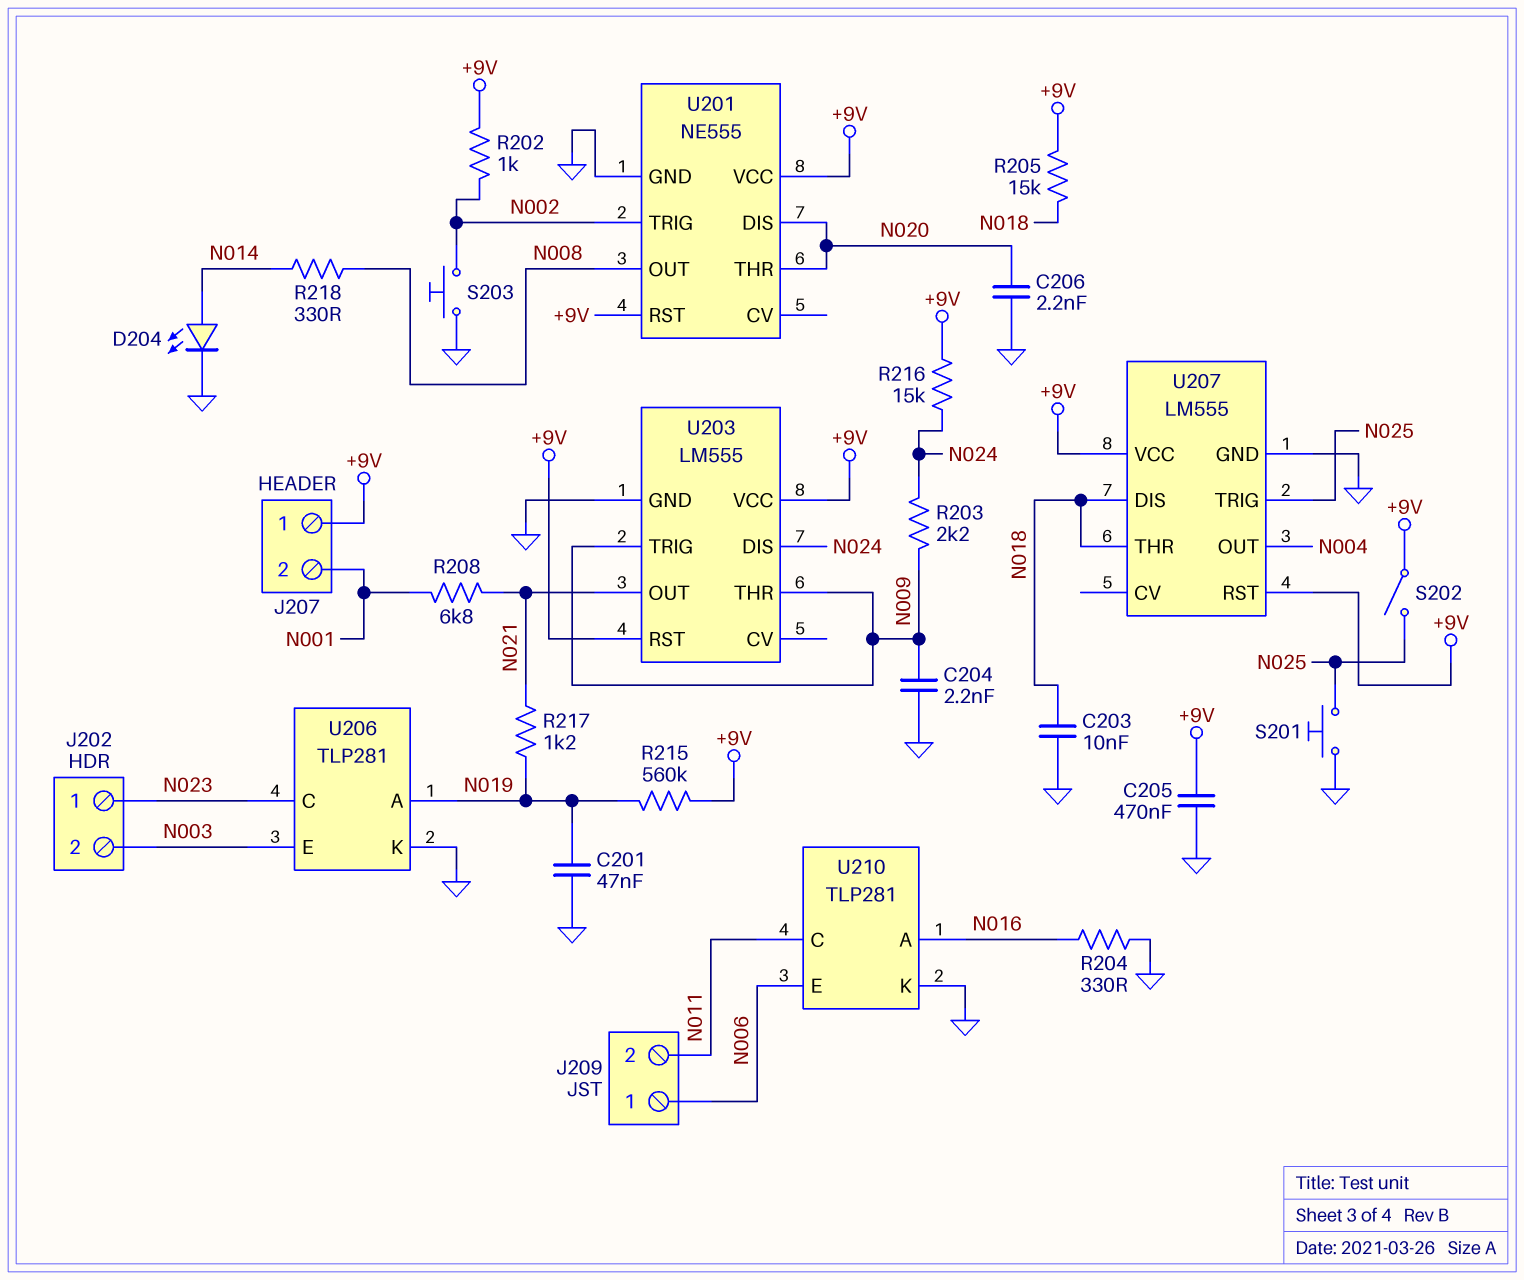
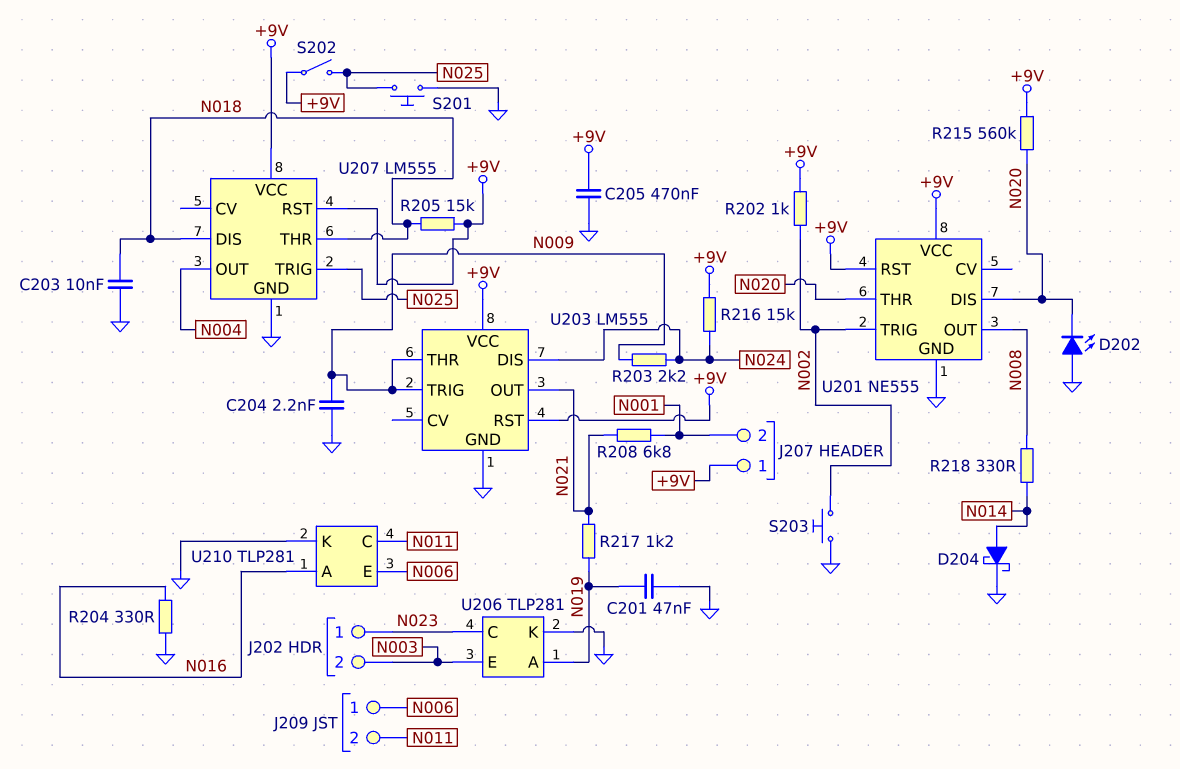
C206: 2.2nF (GND, N020) -> none
D202: none -> LED (A GND, K N020)
D204: LED (A N014, K GND) -> schottky (A N014, K GND)
R215: 560k (+9V, N019) -> 560k (+9V, N020)

